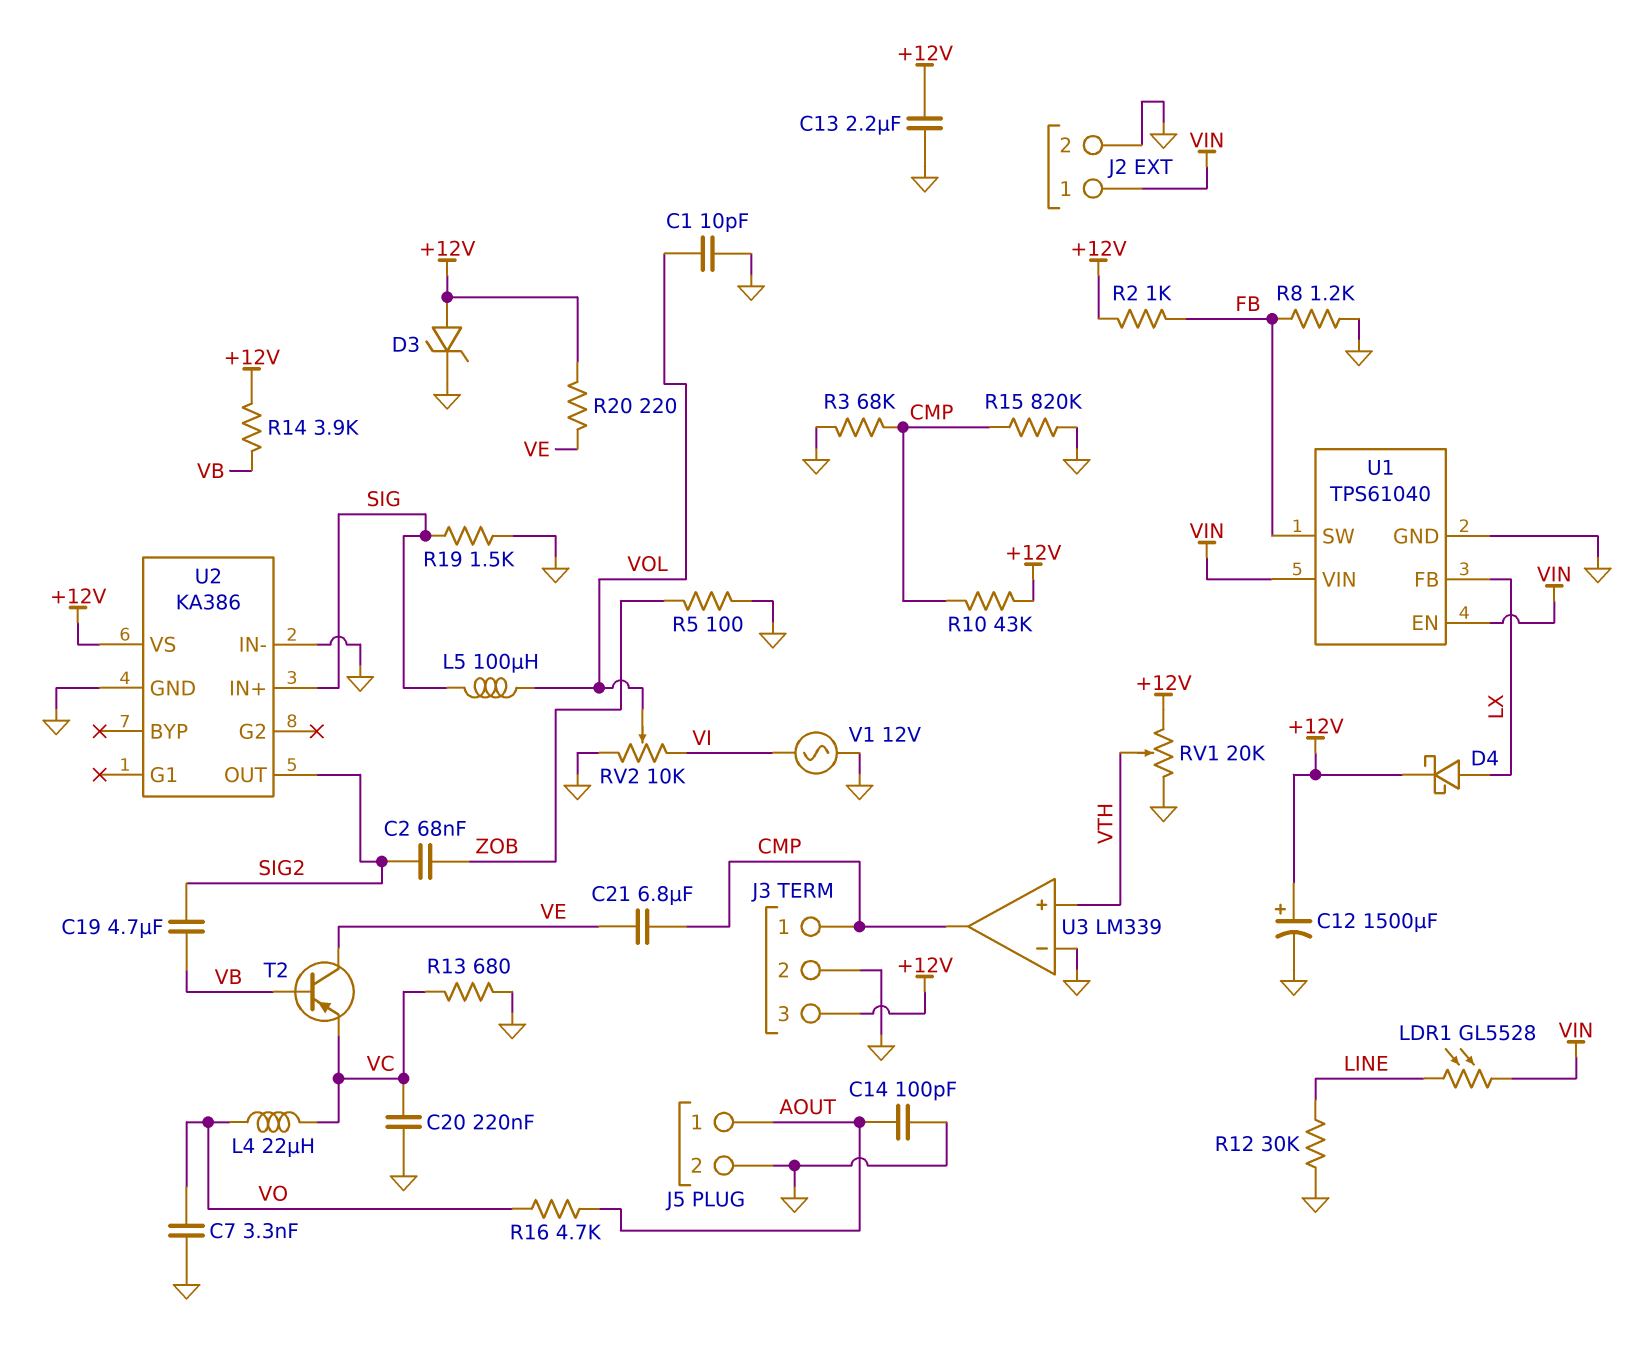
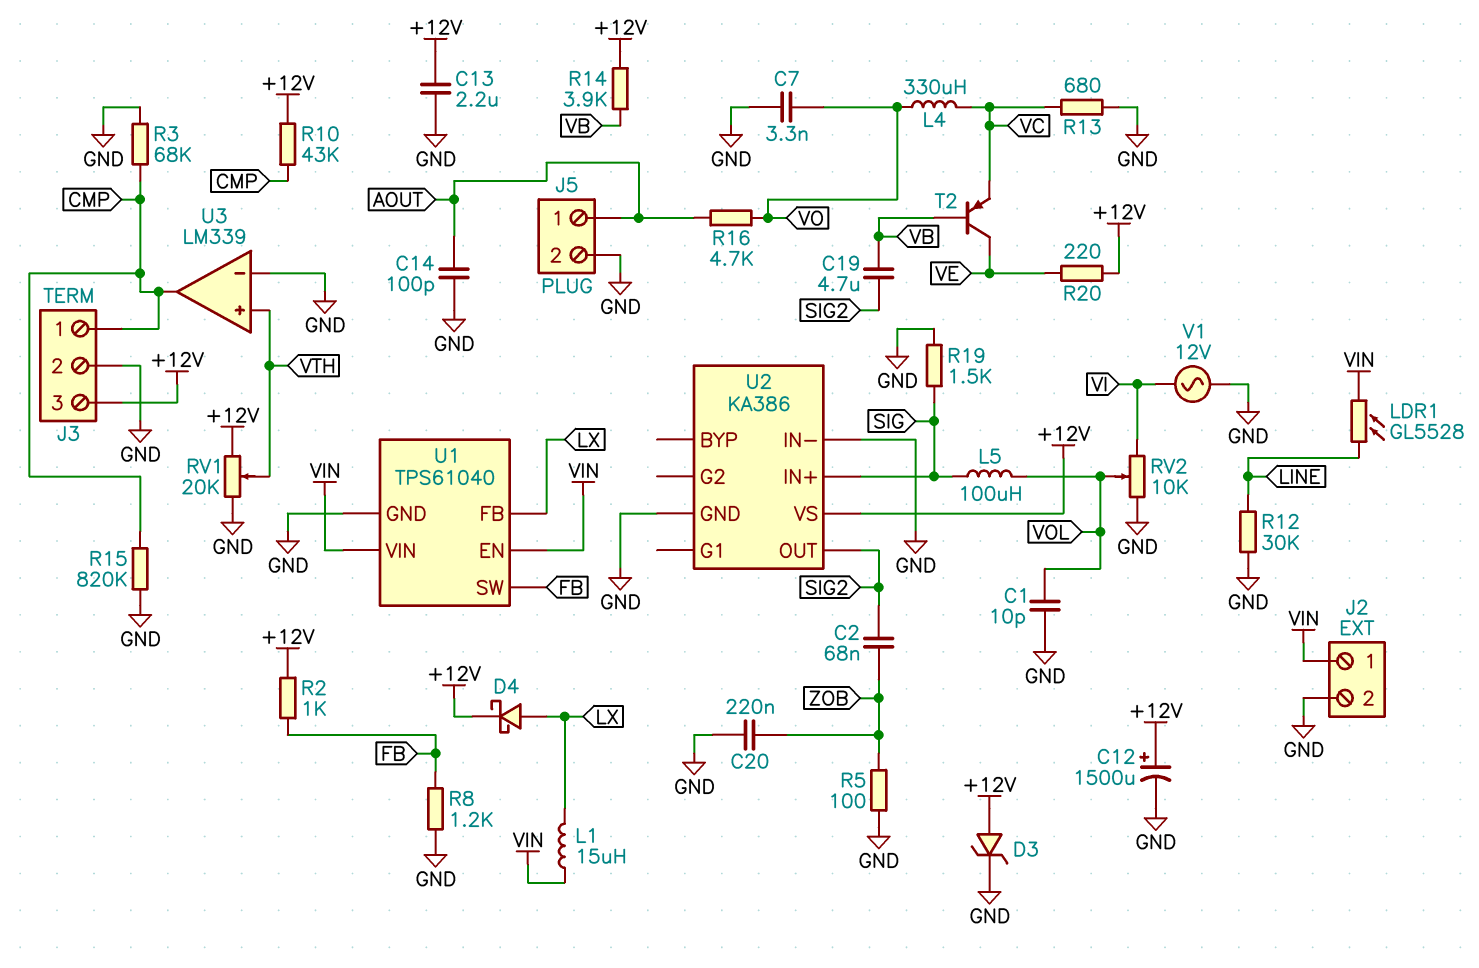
C20: 220nF (GND, VC) -> 220nF (GND, ZOB)
C21: 6.8uF (CMP, VE) -> none
L1: none -> 15uH (LX, VIN)
L4: 22uH (VC, VO) -> 330uH (VC, VO)

